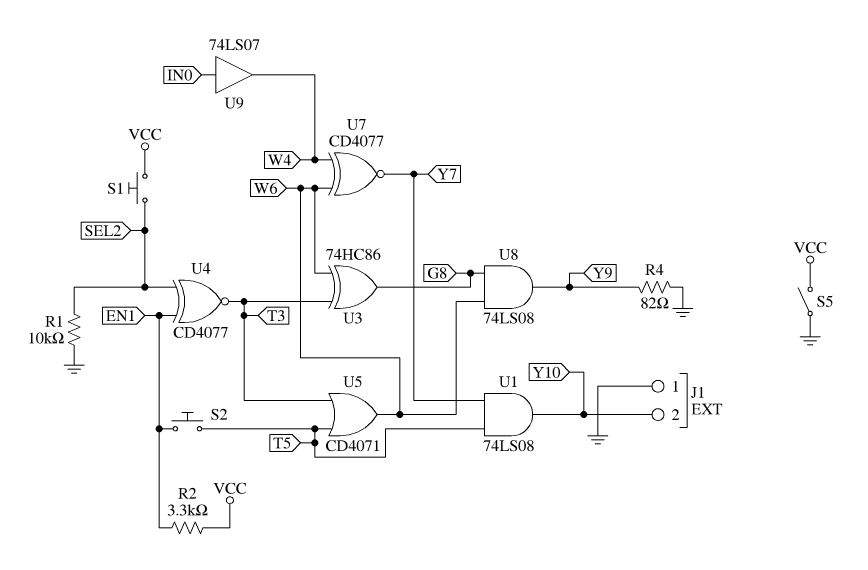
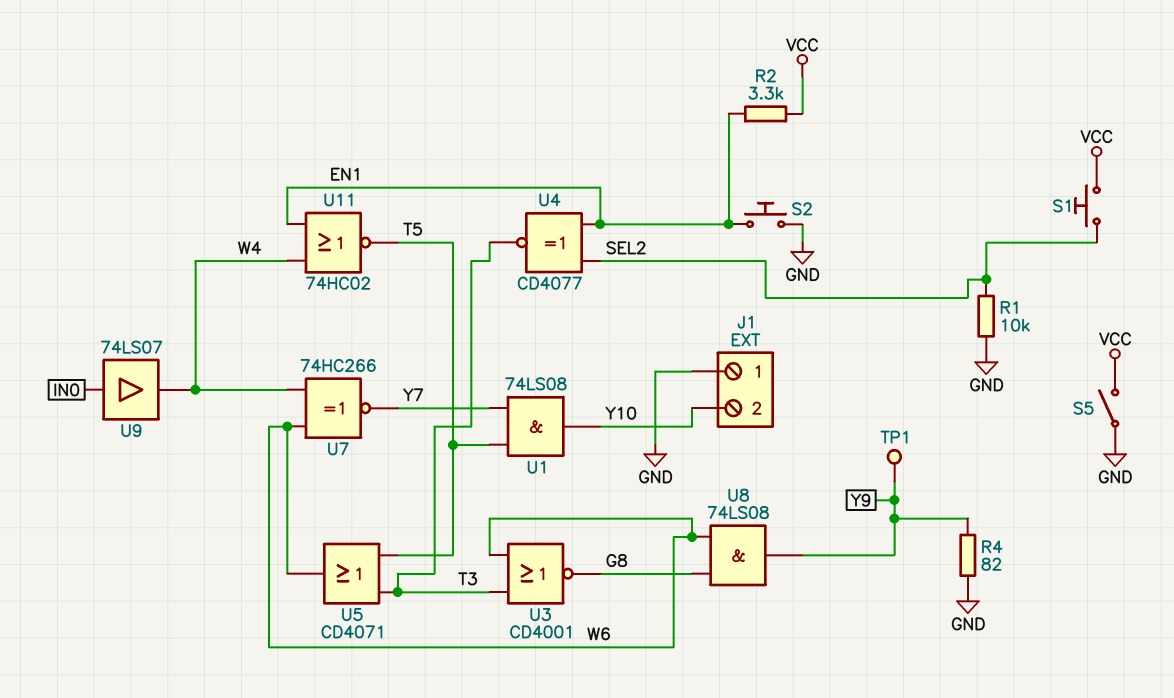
S2: button (EN1, T5) -> button (EN1, GND)
TP1: none -> test point (Y9)
U3: XOR 74HC86 (in T3, in W6, out G8) -> NOR CD4001 (in T3, in W6, out G8)
U7: XNOR CD4077 (in W4, in W6, out Y7) -> XNOR 74HC266 (in W4, in W6, out Y7)
U11: none -> NOR 74HC02 (in EN1, in W4, out T5)

